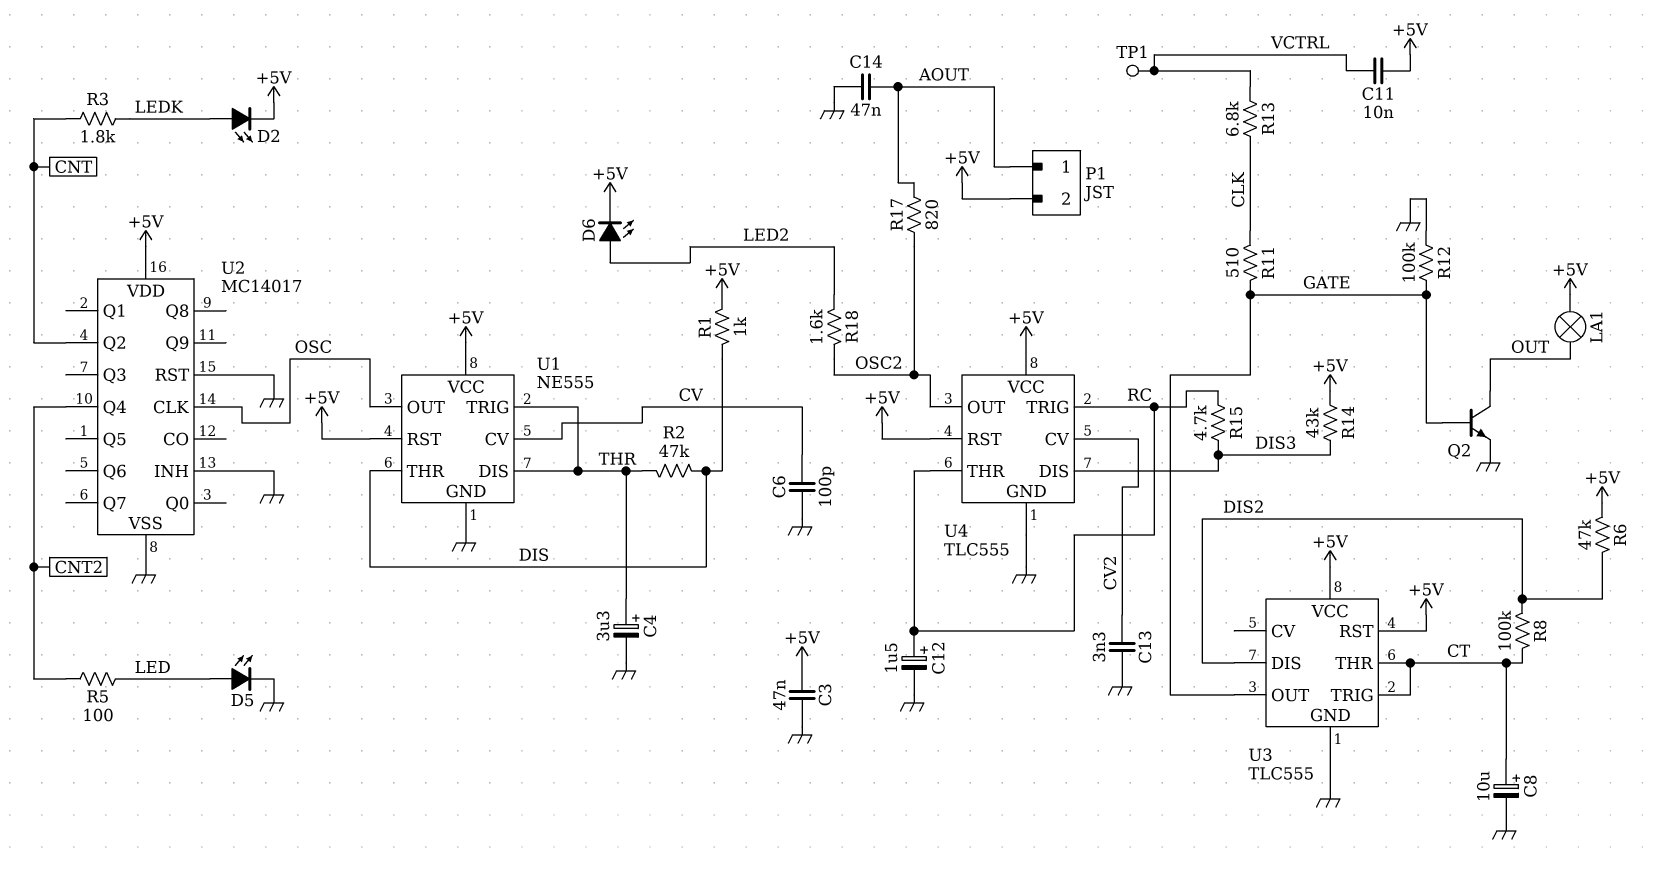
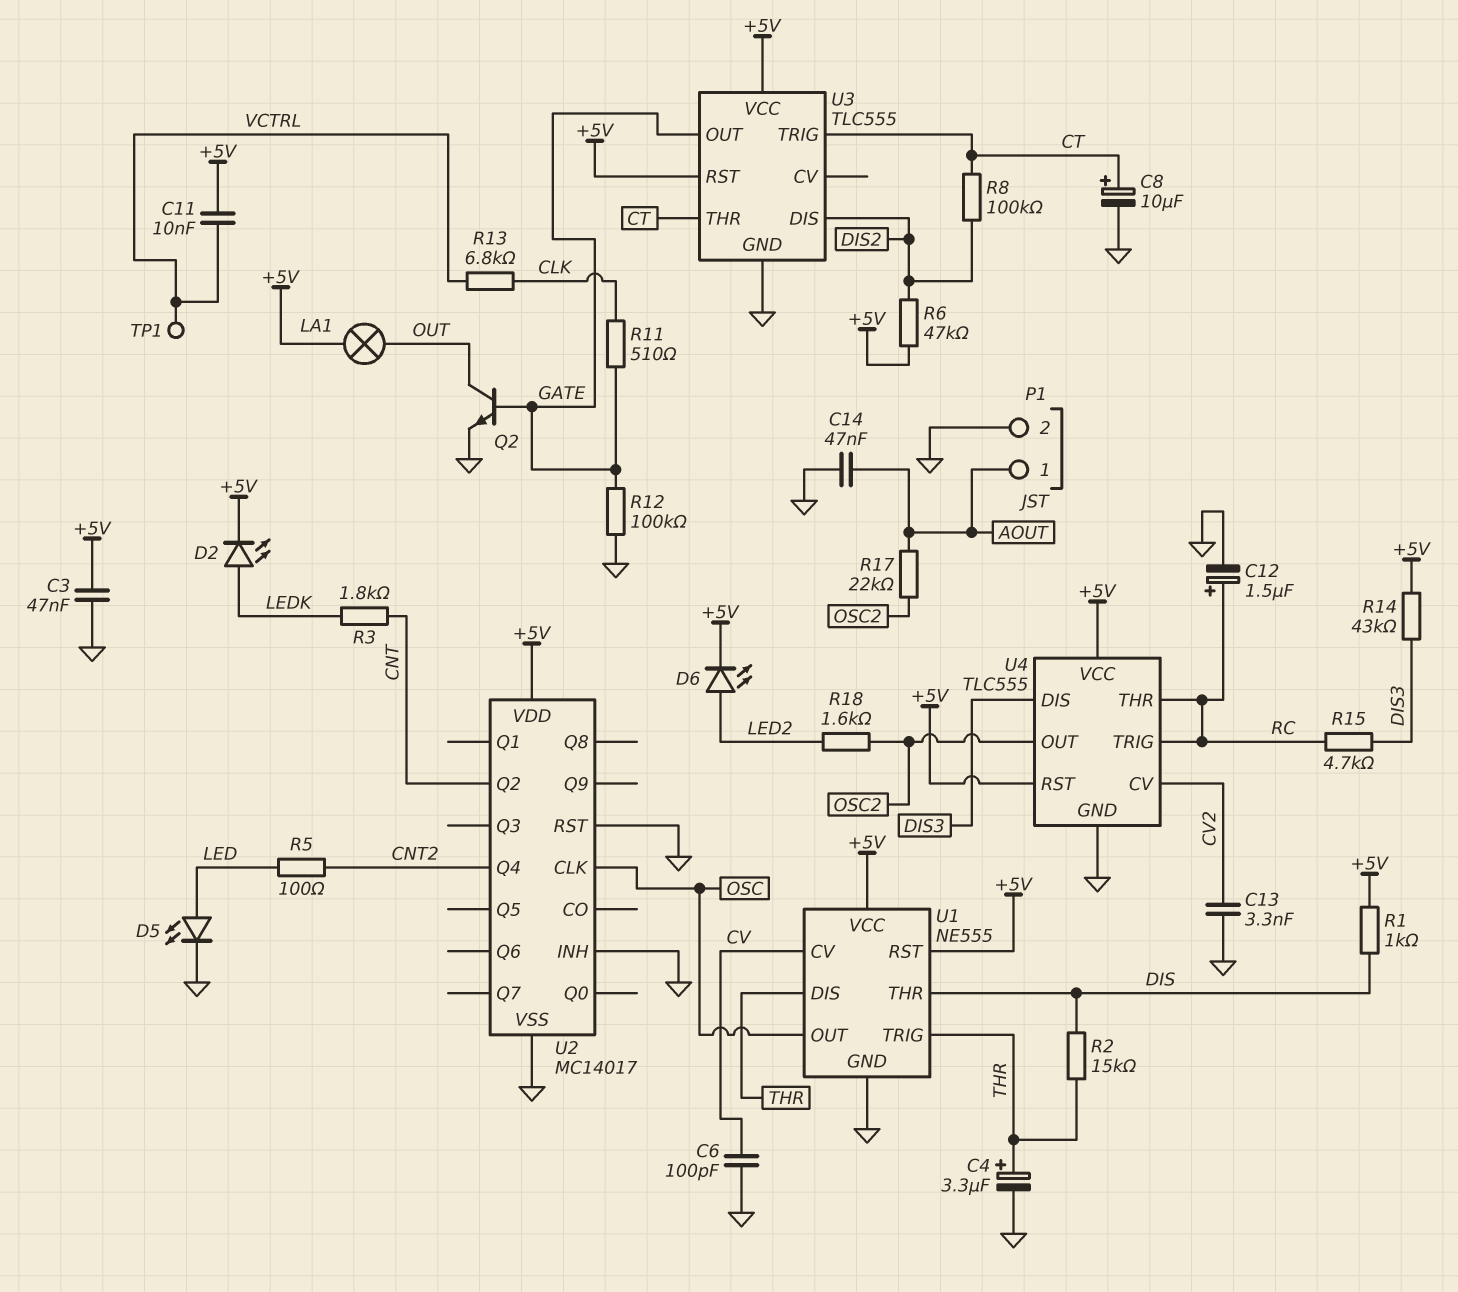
P1 pin 2: +5V -> GND
R2: 47k (DIS, THR) -> 15k (DIS, THR)
R17: 820 (AOUT, OSC2) -> 22k (AOUT, OSC2)

